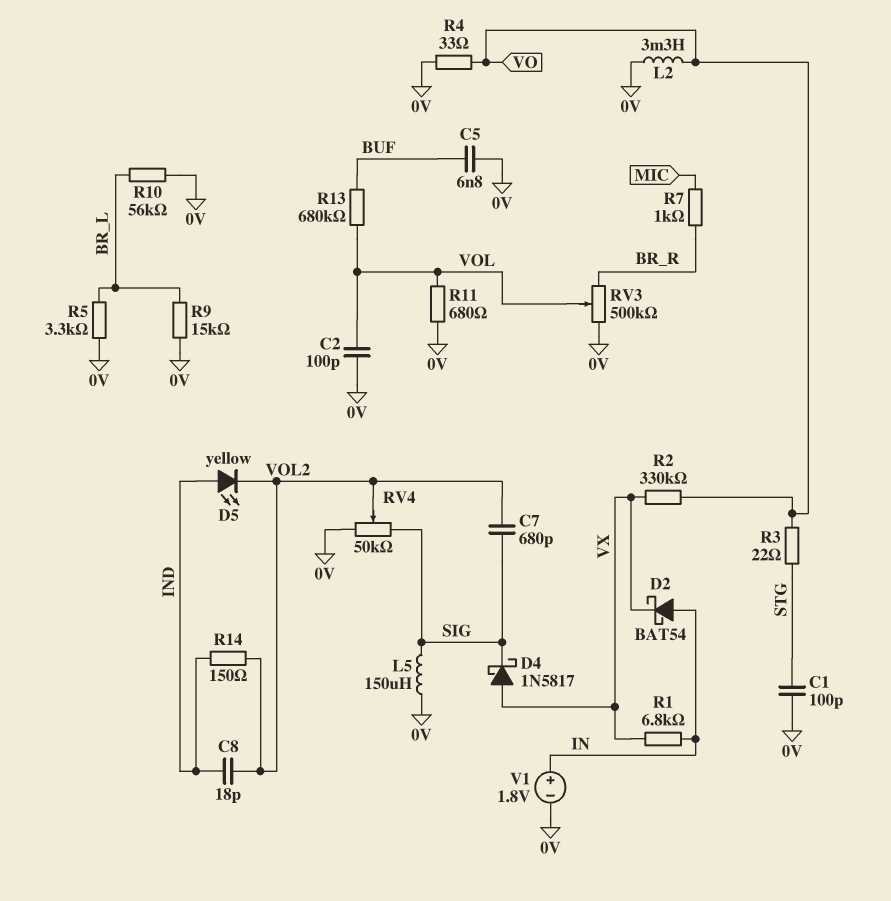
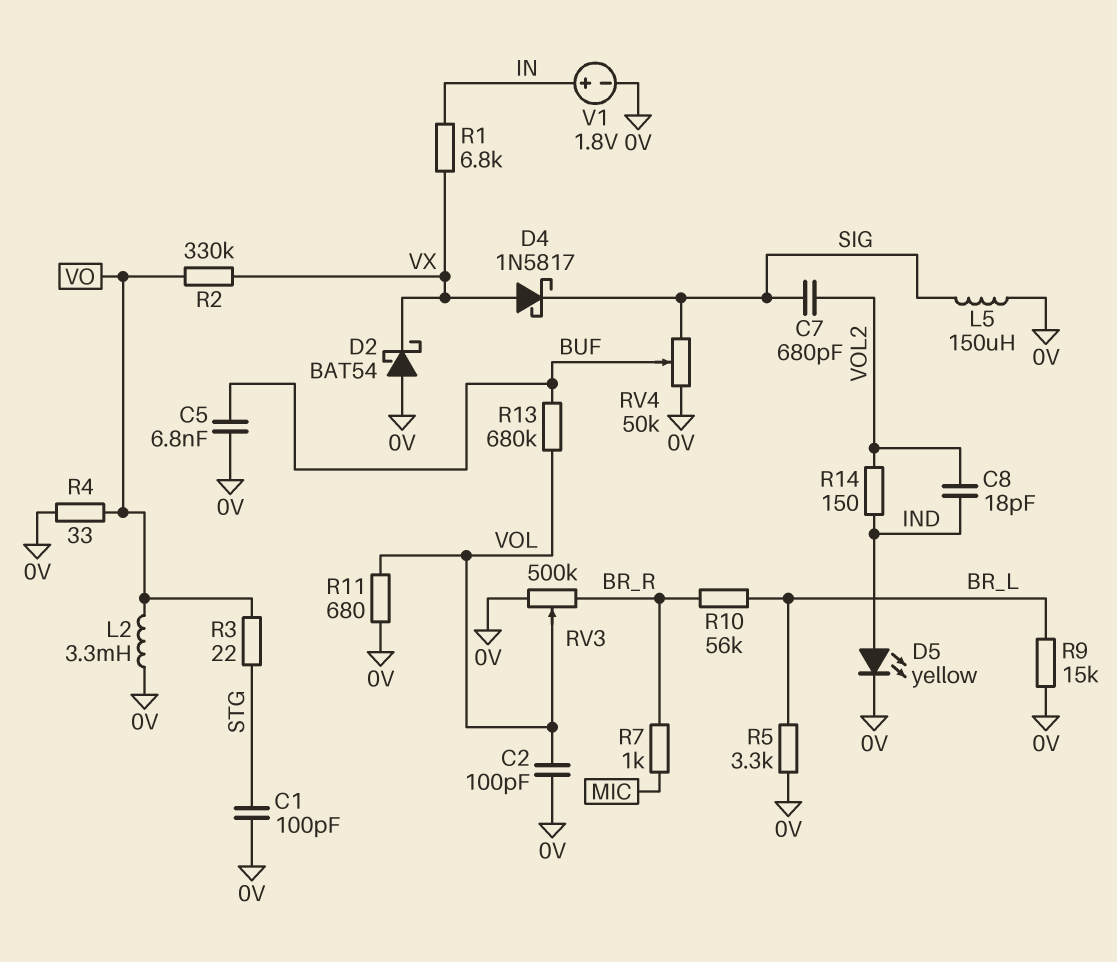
D2: schottky BAT54 (A IN, K VX) -> schottky BAT54 (A 0V, K VX)
D5: LED yellow (A IND, K VOL2) -> LED yellow (A IND, K 0V)
R10: 56k (0V, BR_L) -> 56k (BR_L, BR_R)
RV4: 50k (0V, SIG, wiper VOL2) -> 50k (0V, SIG, wiper BUF)

